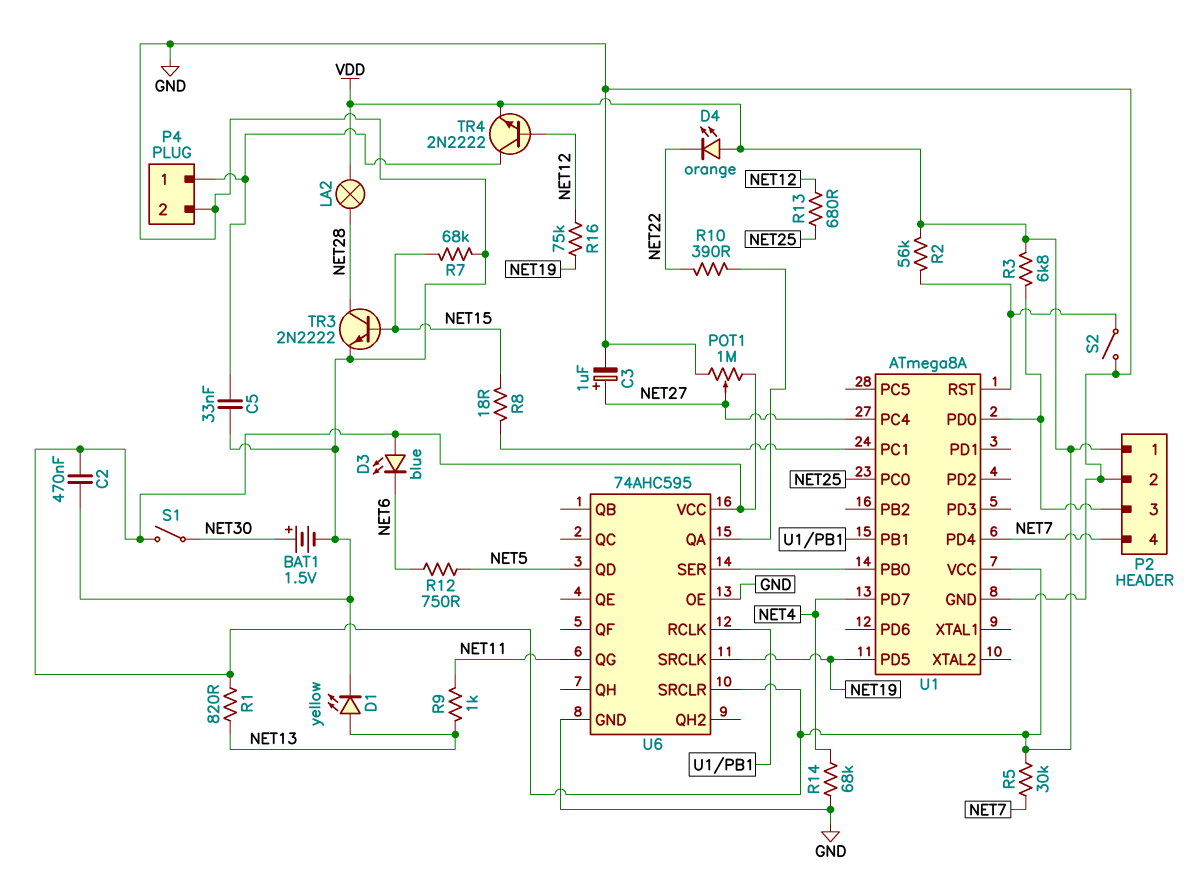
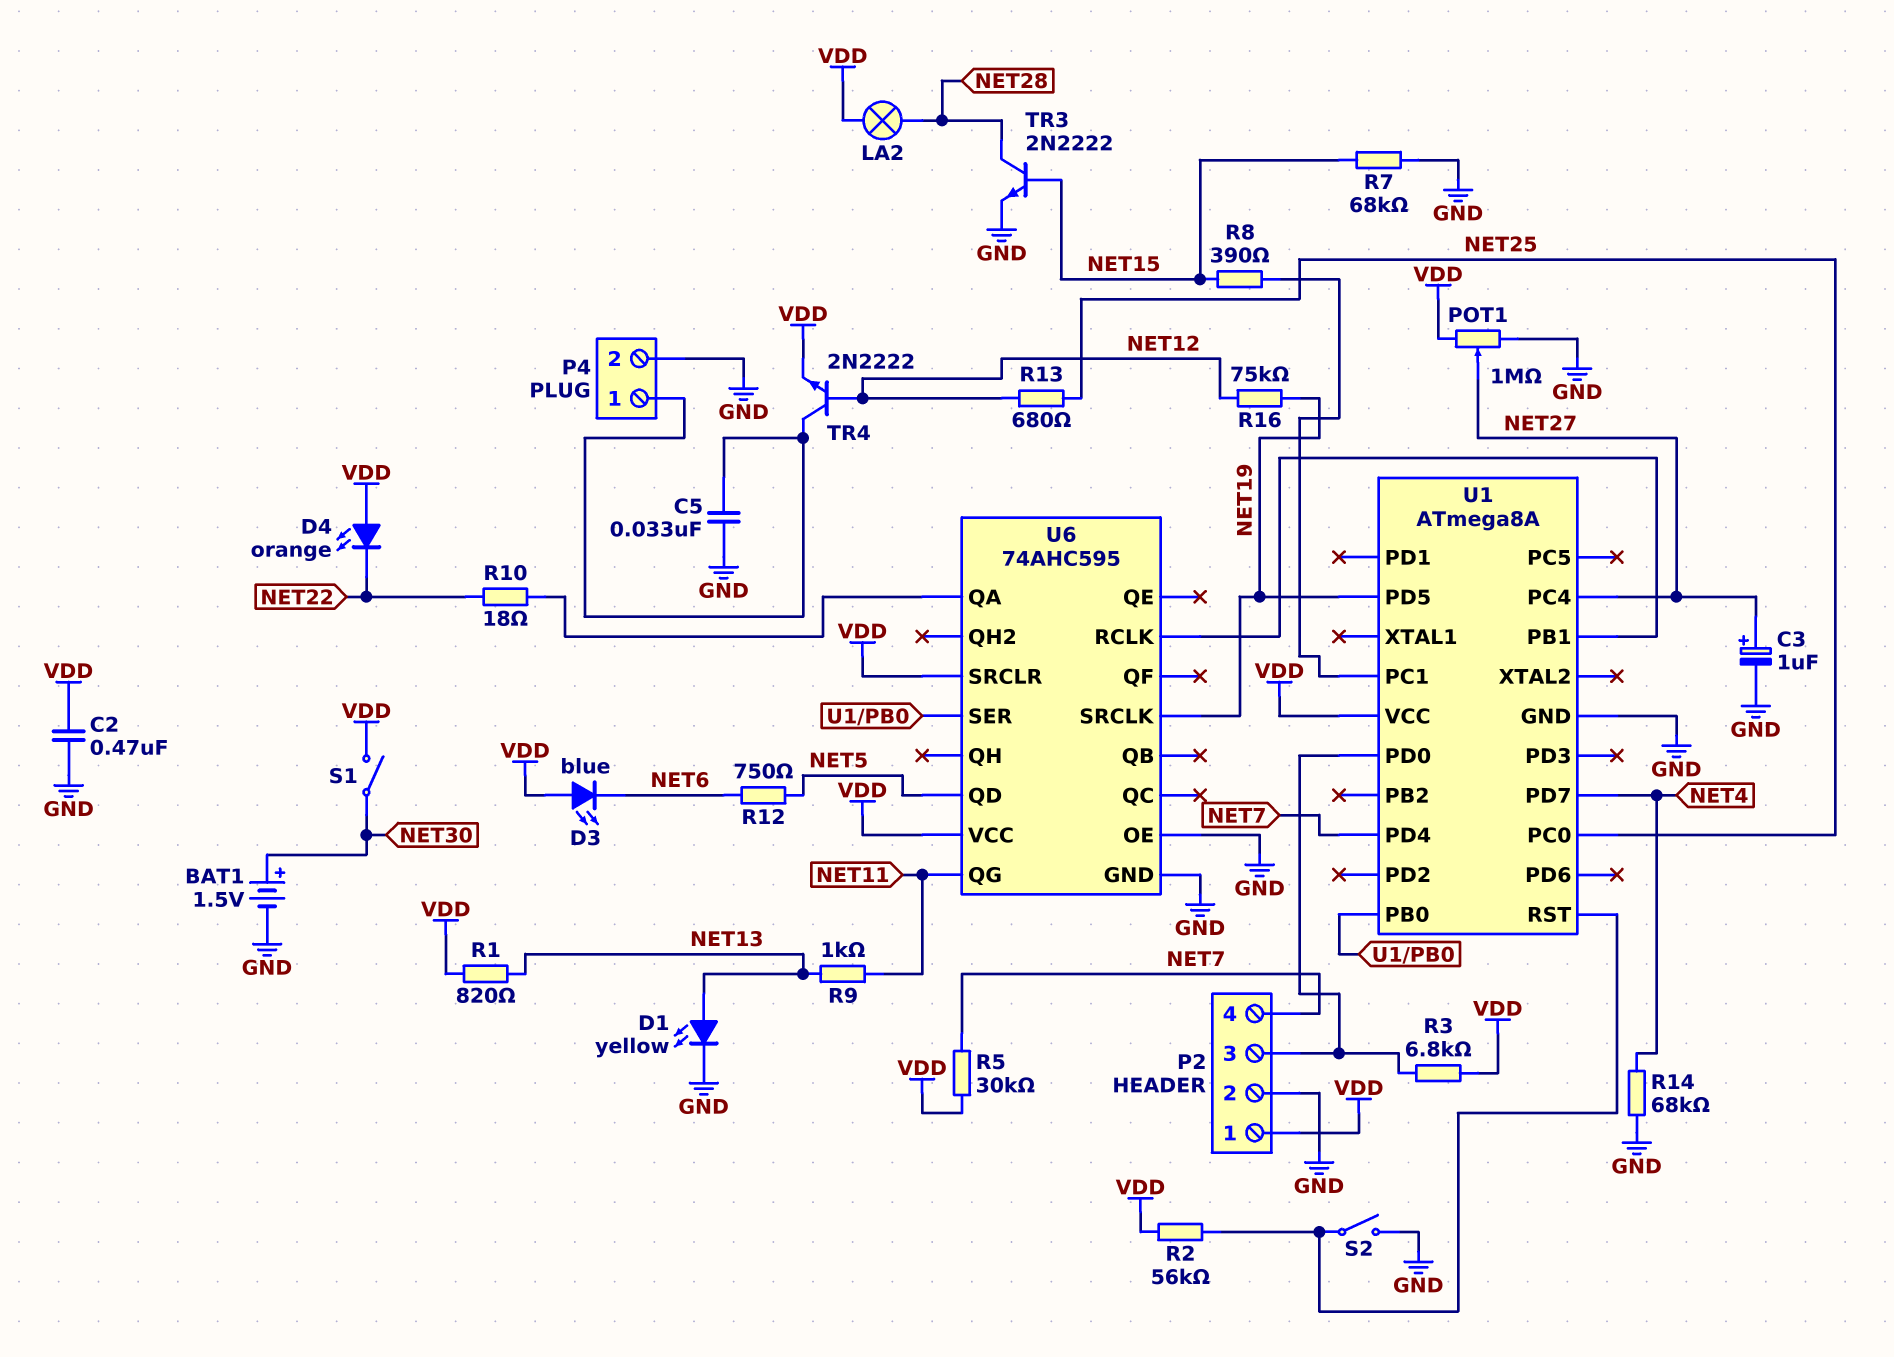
R8: 18 (NET15, U1/PC1) -> 390 (NET15, U1/PC1)
R10: 390 (NET22, U6/QA) -> 18 (NET22, U6/QA)

